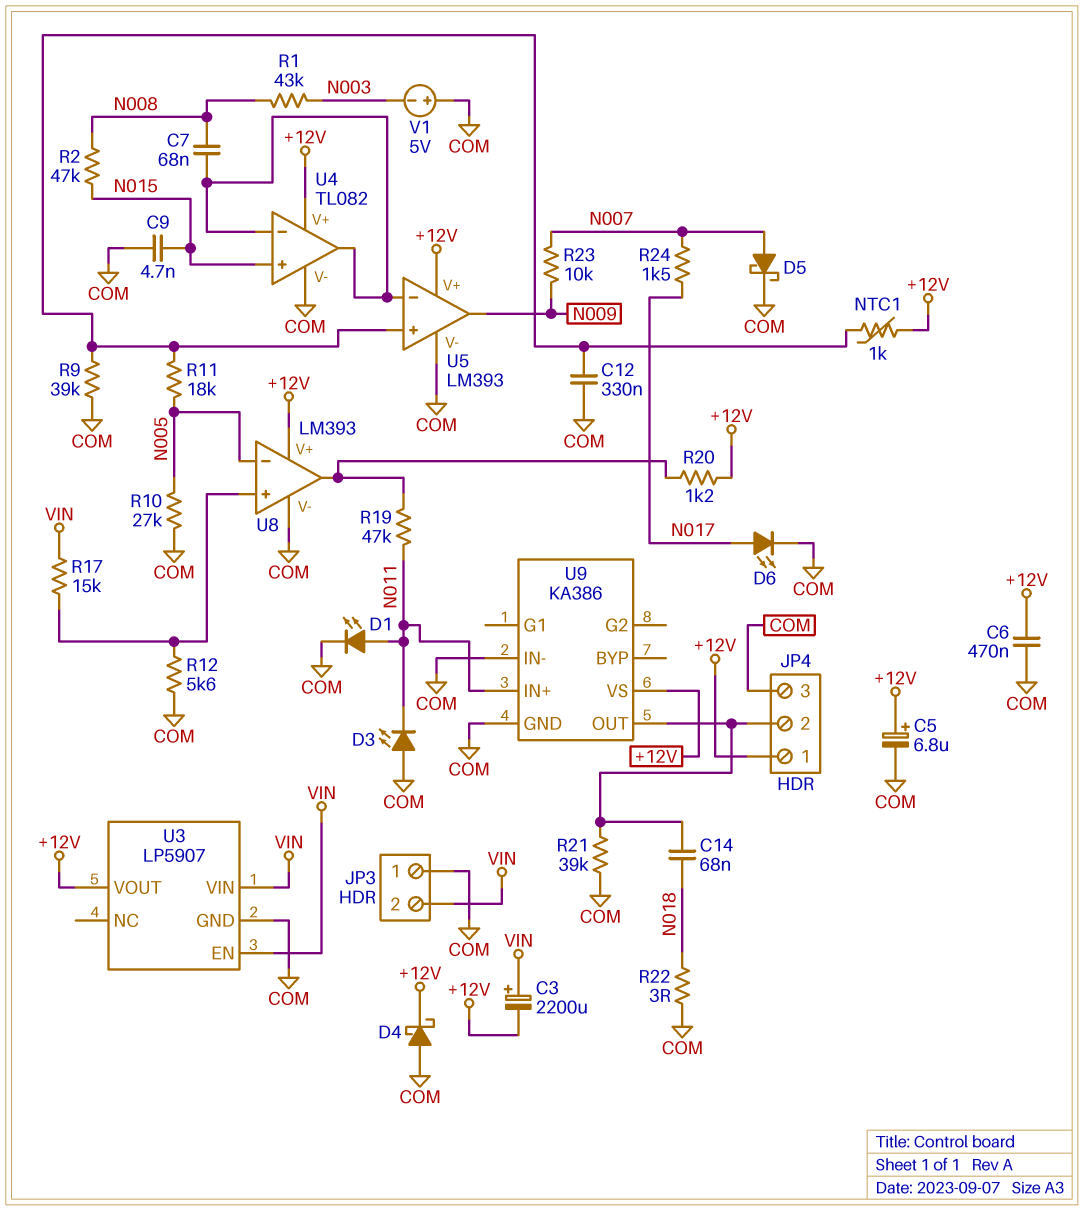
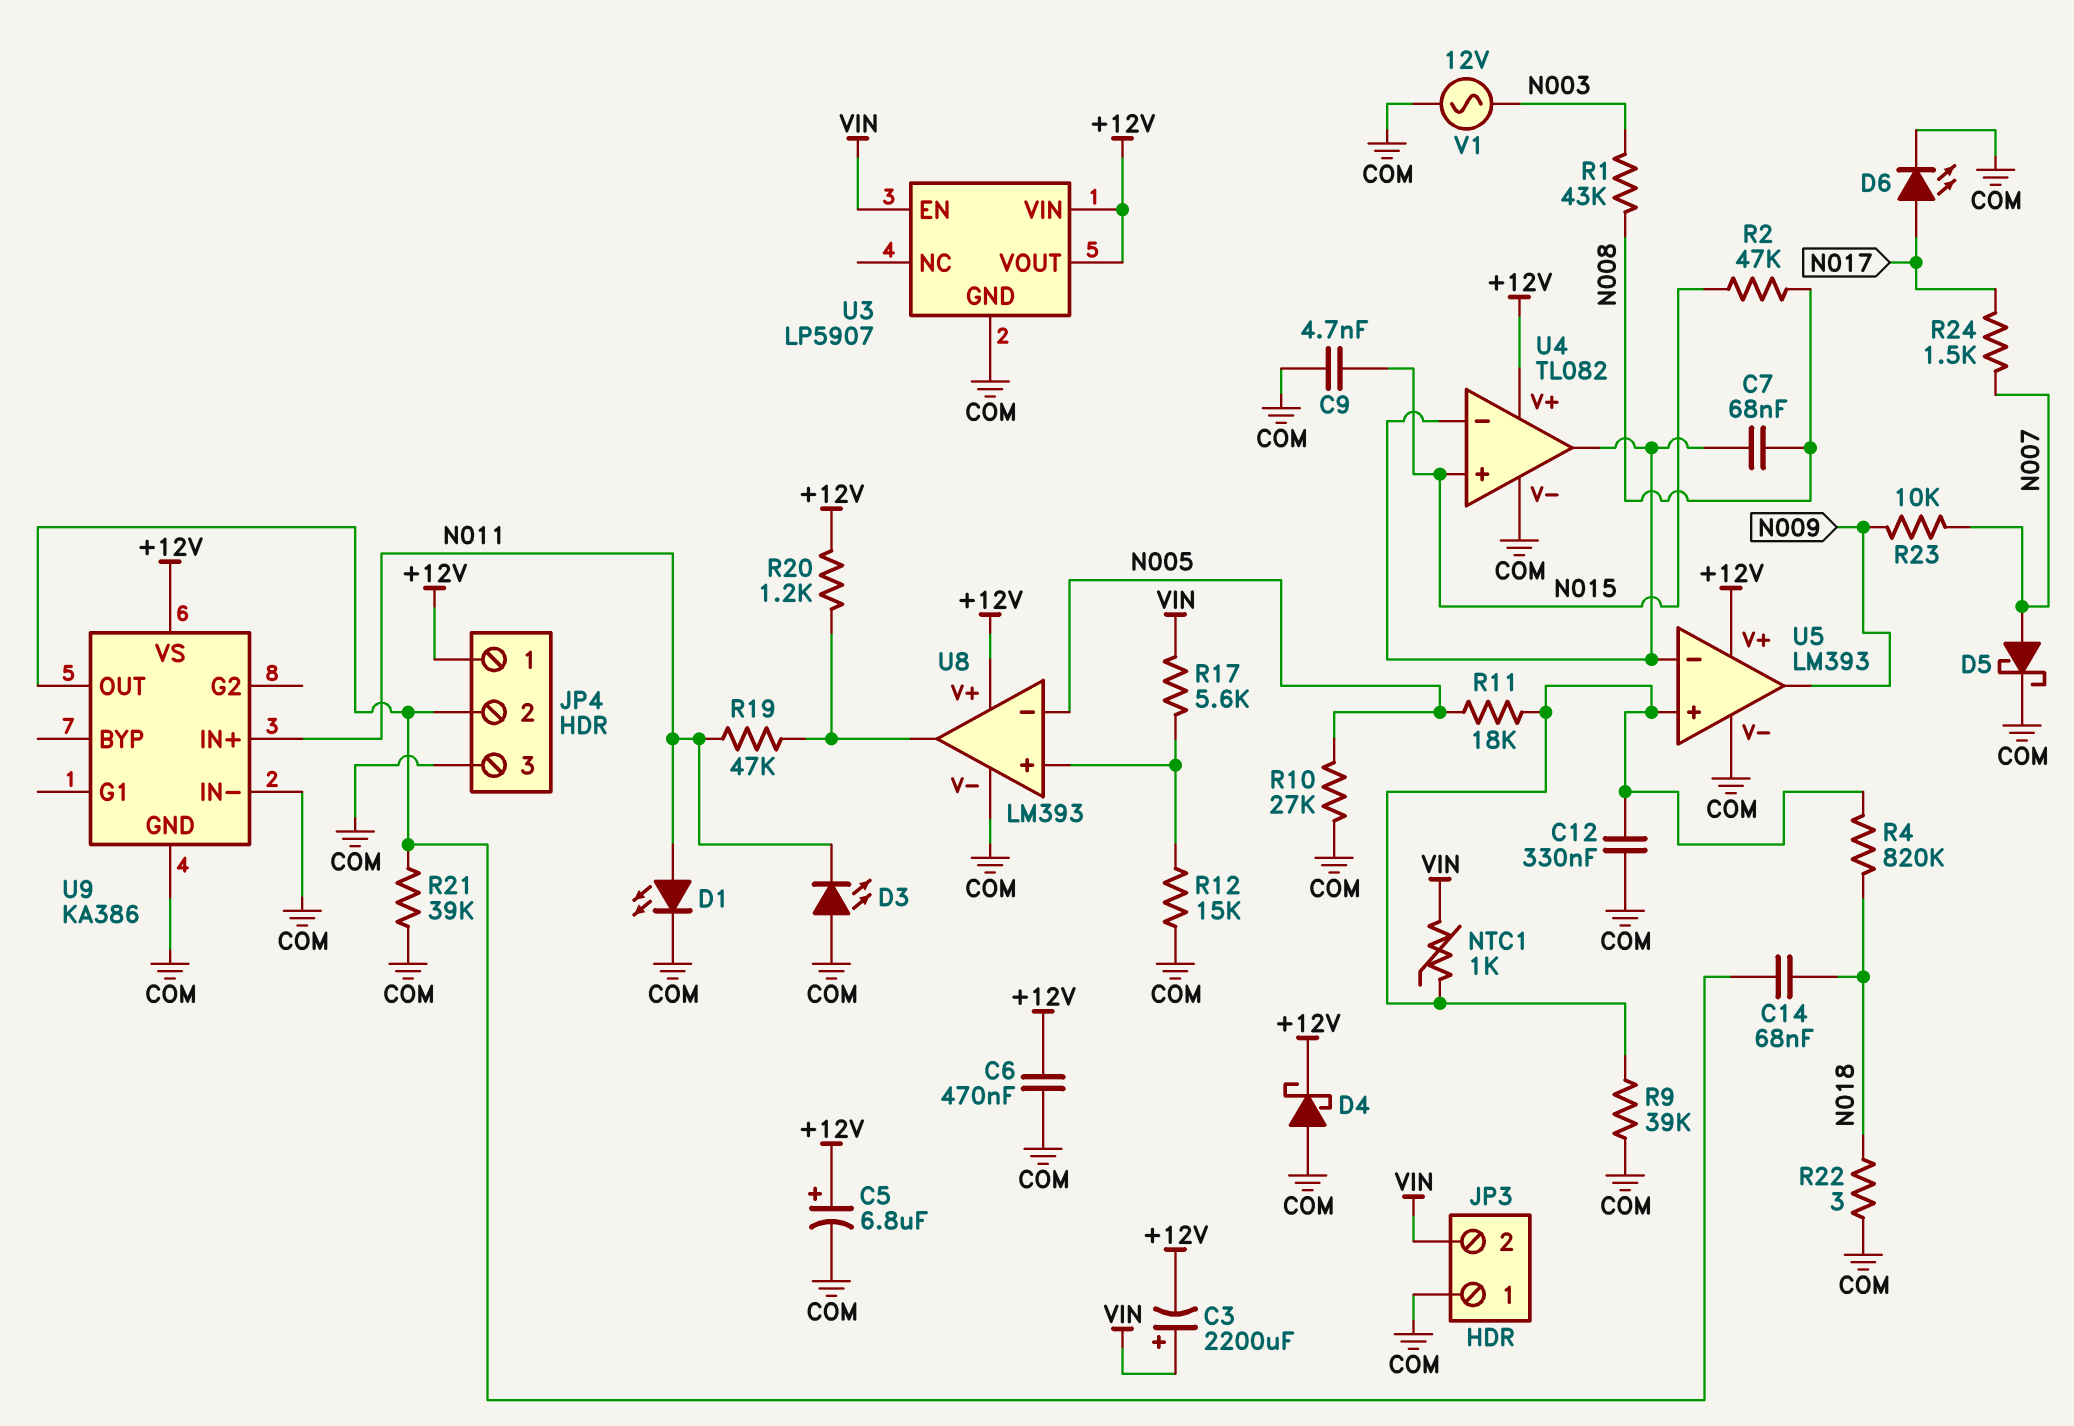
NTC1: 1k (+12V, U5/in+) -> 1k (U5/in+, VIN)
R4: none -> 820k (N018, U5/in+)
R12: 5.6k (COM, U8/in+) -> 15k (COM, U8/in+)
R17: 15k (U8/in+, VIN) -> 5.6k (U8/in+, VIN)
U3 pin VIN: VIN -> +12V
V1: 5V (plus COM, minus N003) -> AC 12V (COM, N003)

